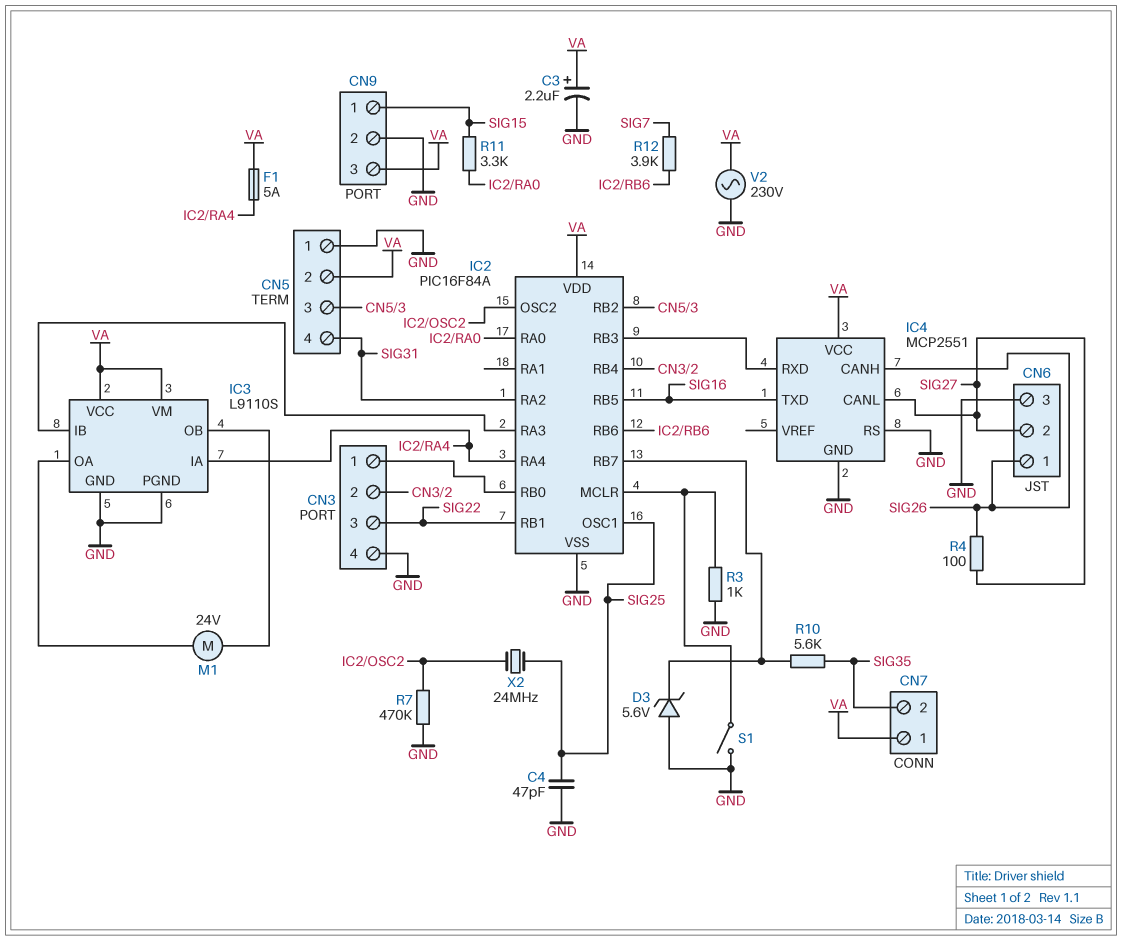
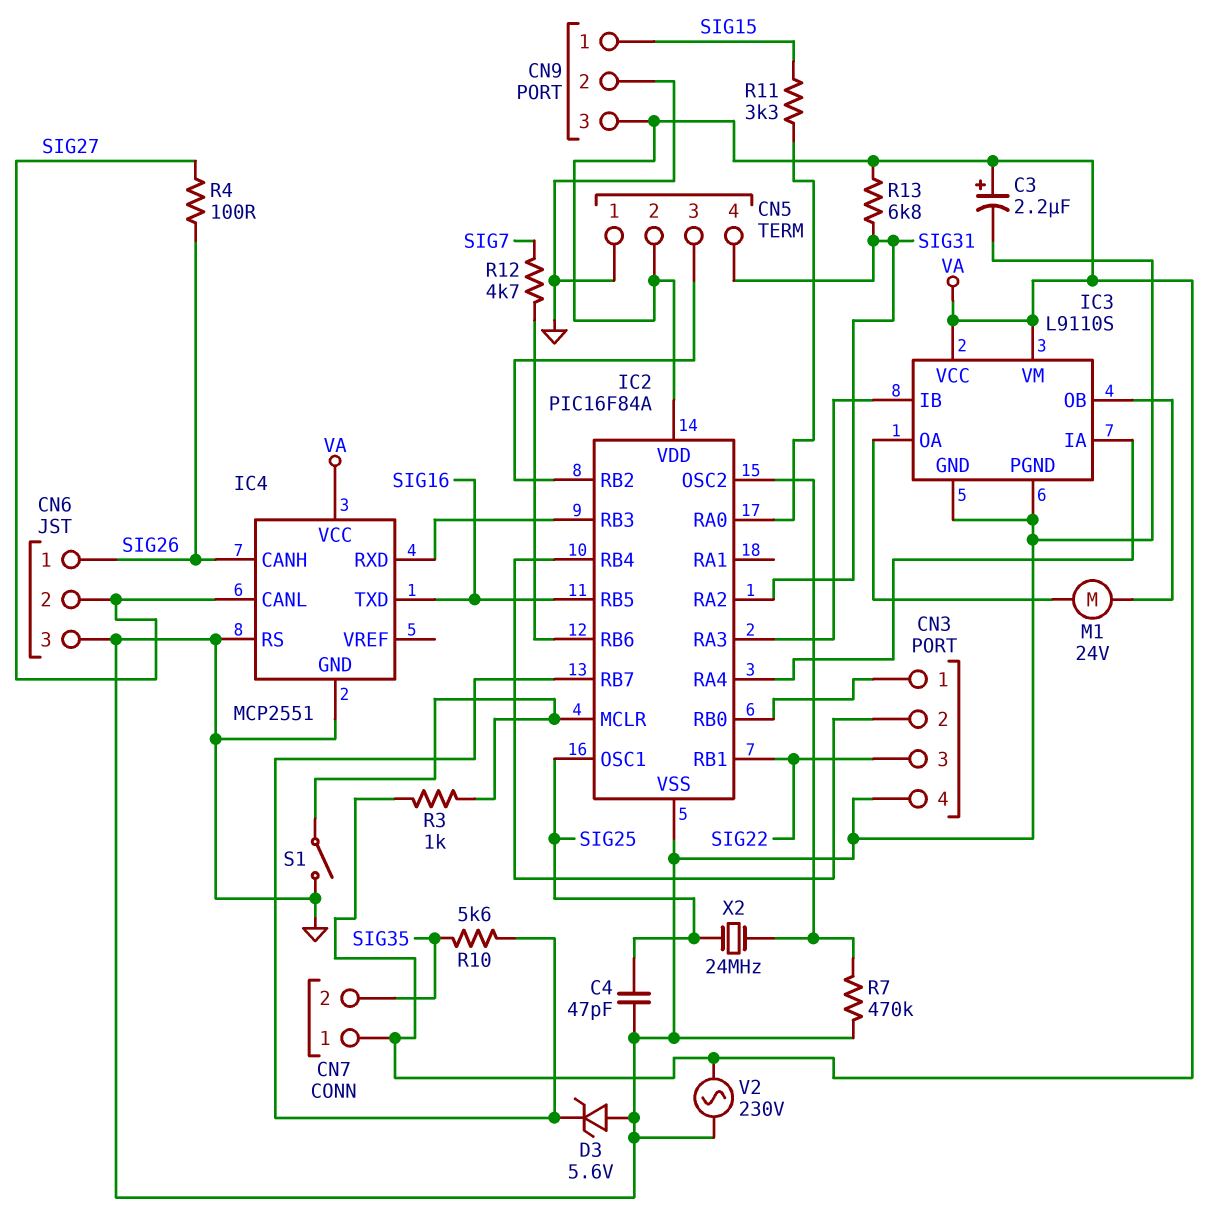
F1: 5A (IC2/RA4, VA) -> none
R3: 1k (GND, IC2/MCLR) -> 1k (IC2/MCLR, VA)
R12: 3.9k (IC2/RB6, SIG7) -> 4.7k (IC2/RB6, SIG7)
R13: none -> 6.8k (SIG31, VA)

